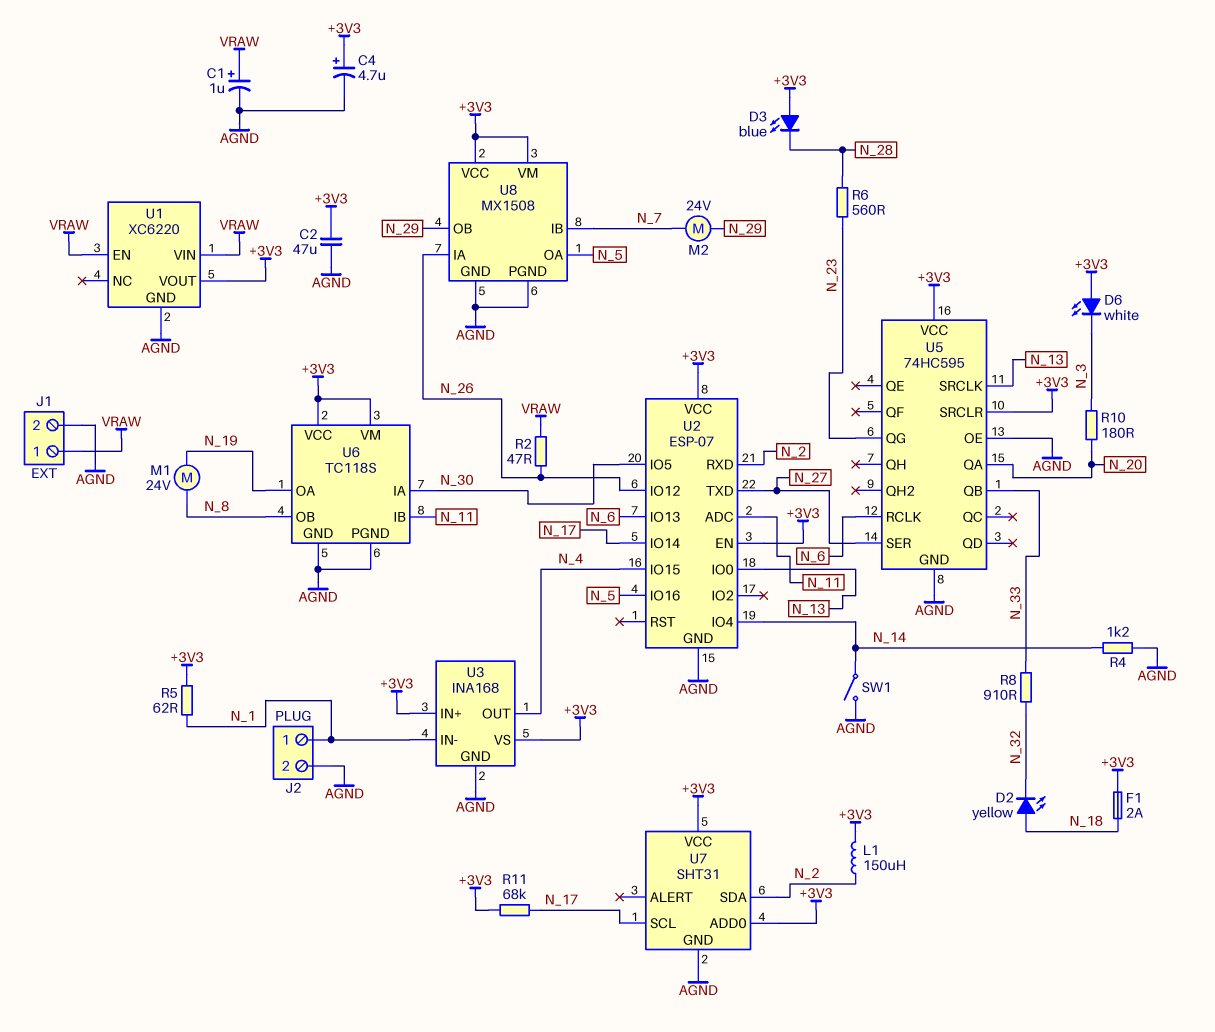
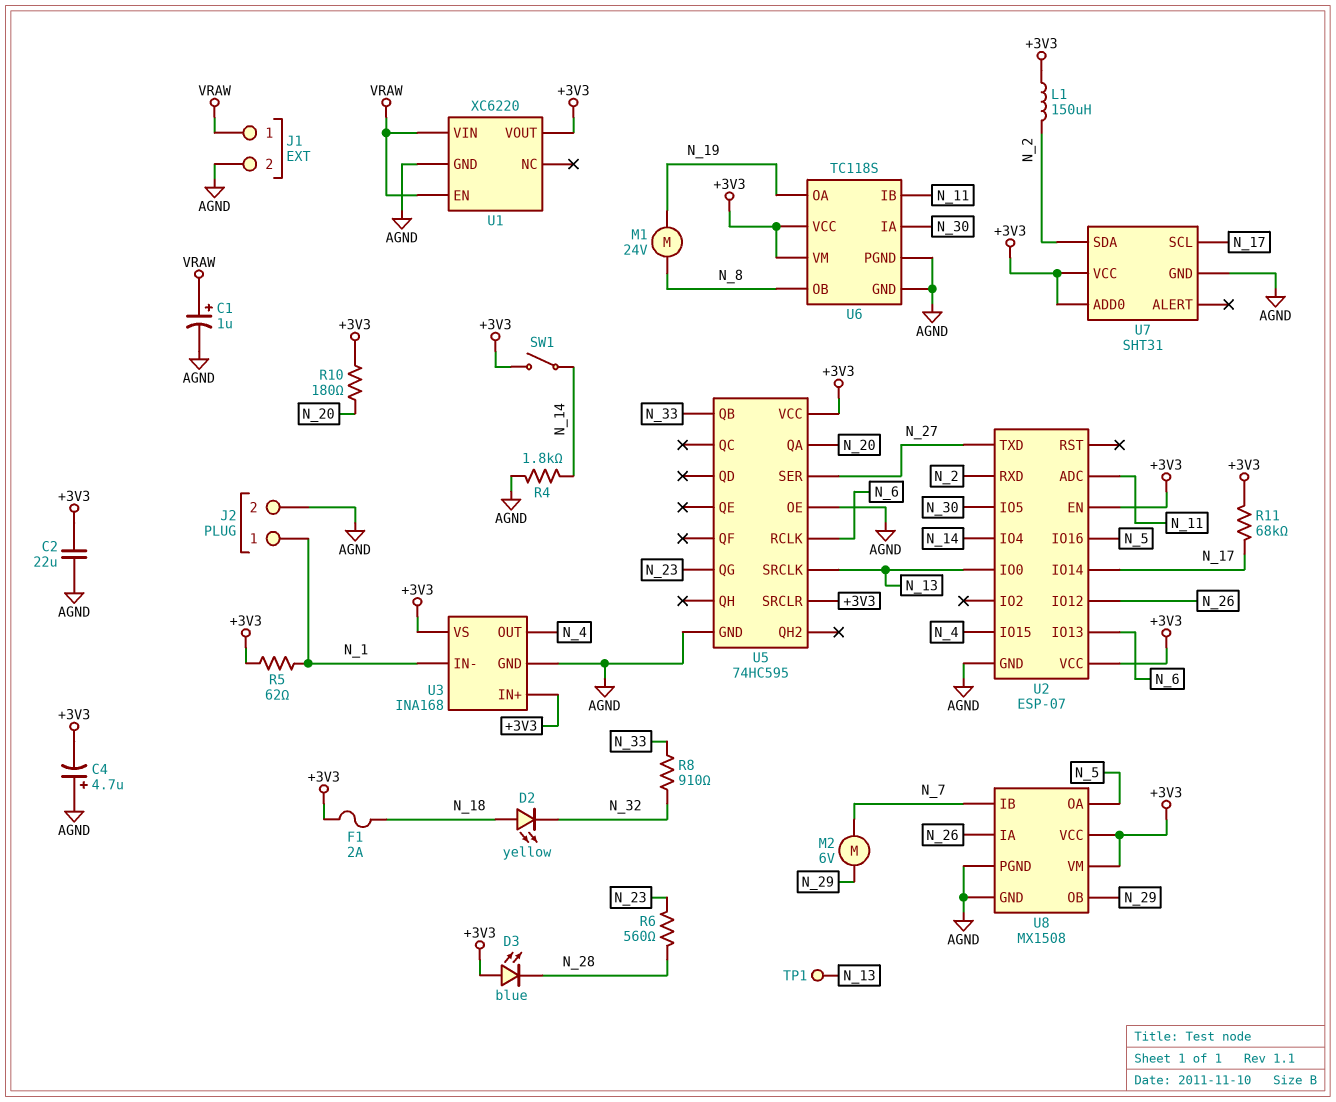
C2: 47uF (+3V3, AGND) -> 22uF (+3V3, AGND)
C4: 4.7uF (plus +3V3, minus AGND) -> 4.7uF (plus AGND, minus +3V3)
D6: LED white (A +3V3, K N_3) -> none
M2: motor 24V (N_7, N_29) -> motor 6V (N_7, N_29)
R2: 47 (N_26, VRAW) -> none
R4: 1.2k (AGND, N_14) -> 1.8k (AGND, N_14)
R10: 180 (N_3, N_20) -> 180 (+3V3, N_20)
SW1: switch (AGND, N_14) -> switch (+3V3, N_14)
TP1: none -> test point (N_13)

